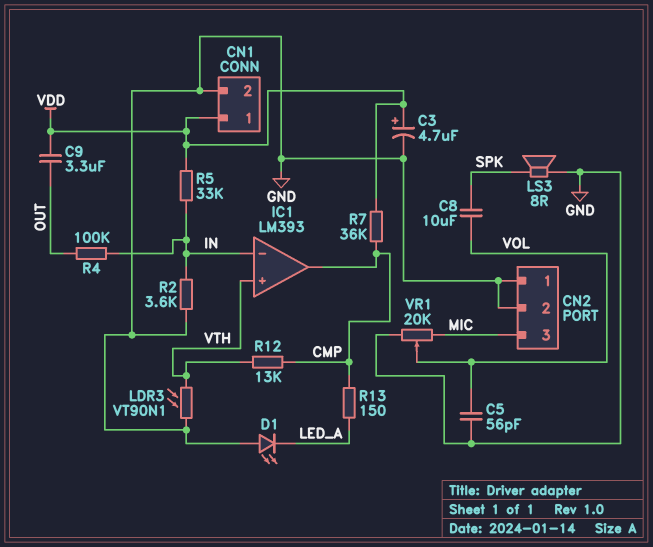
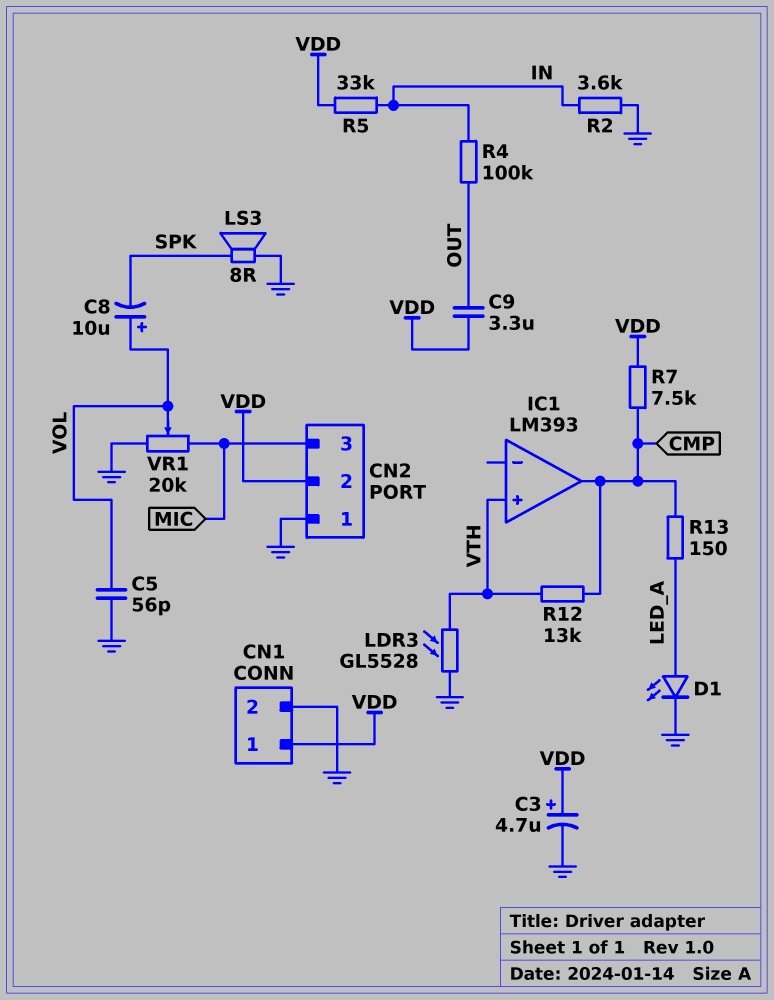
C8: 10uF (SPK, VOL) -> 10uF (plus VOL, minus SPK)
CN2 pin 2: GND -> VDD
D1: LED (A GND, K LED_A) -> LED (A LED_A, K GND)
IC1 pin in-: IN -> none
LDR3: VT90N1 (GND, VTH) -> GL5528 (GND, VTH)
R7: 36k (CMP, VDD) -> 7.5k (CMP, VDD)

